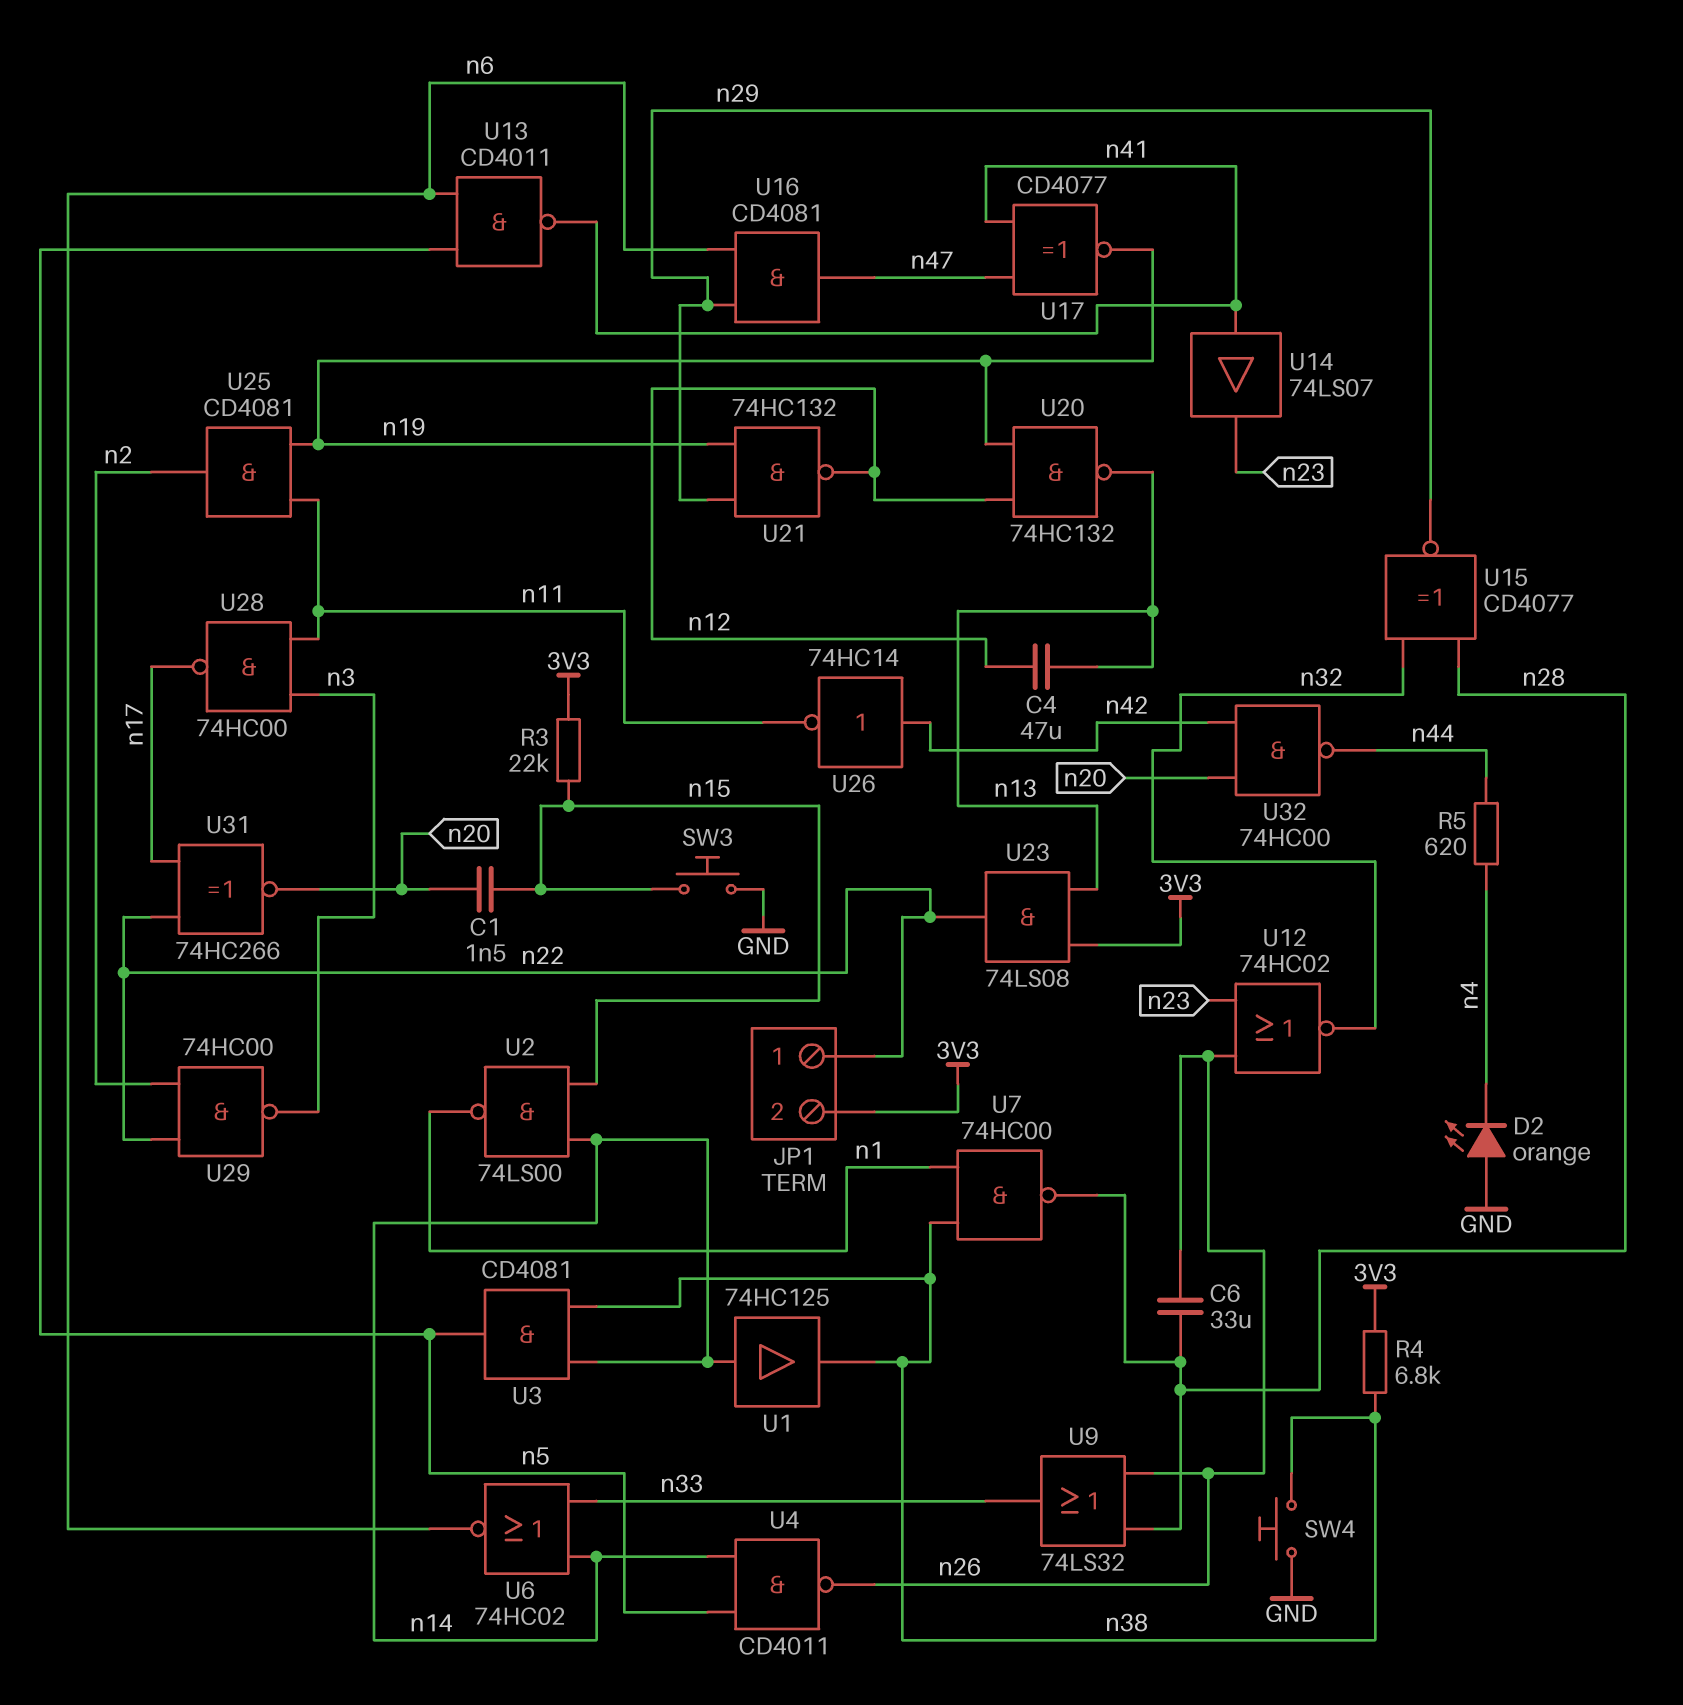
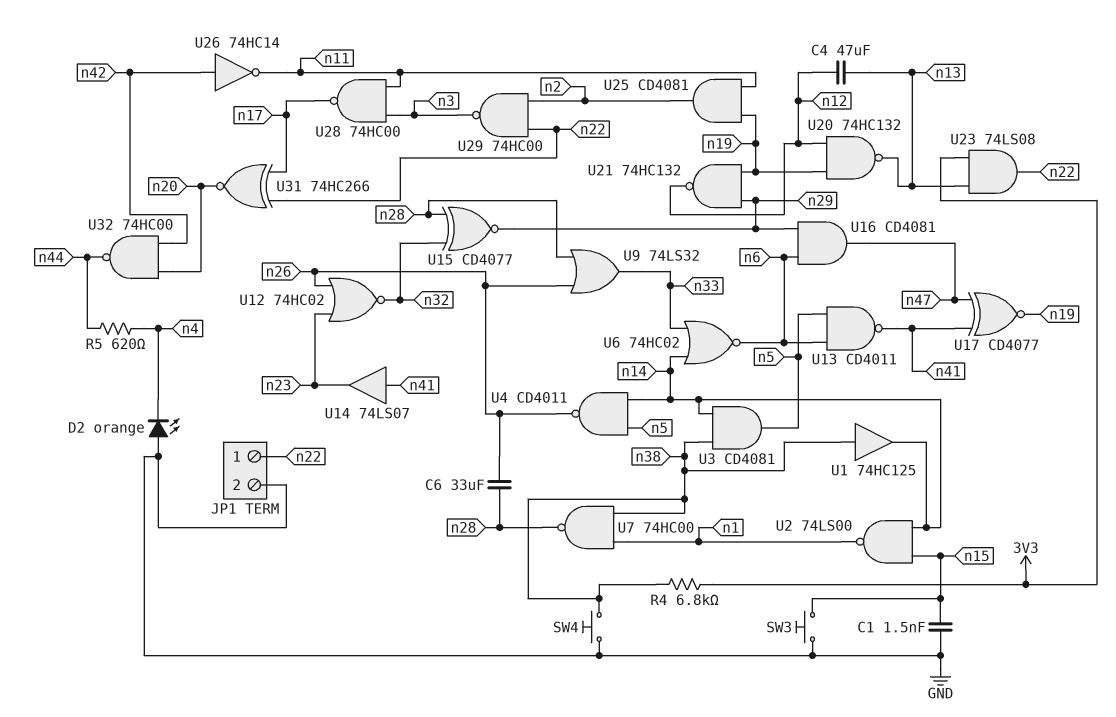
C1: 1.5nF (n15, n20) -> 1.5nF (GND, n15)
JP1 pin 2: 3V3 -> GND
R3: 22k (3V3, n15) -> none
U1: buffer 74HC125 (in n14, out n38) -> buffer 74HC125 (in n38, out n14)

